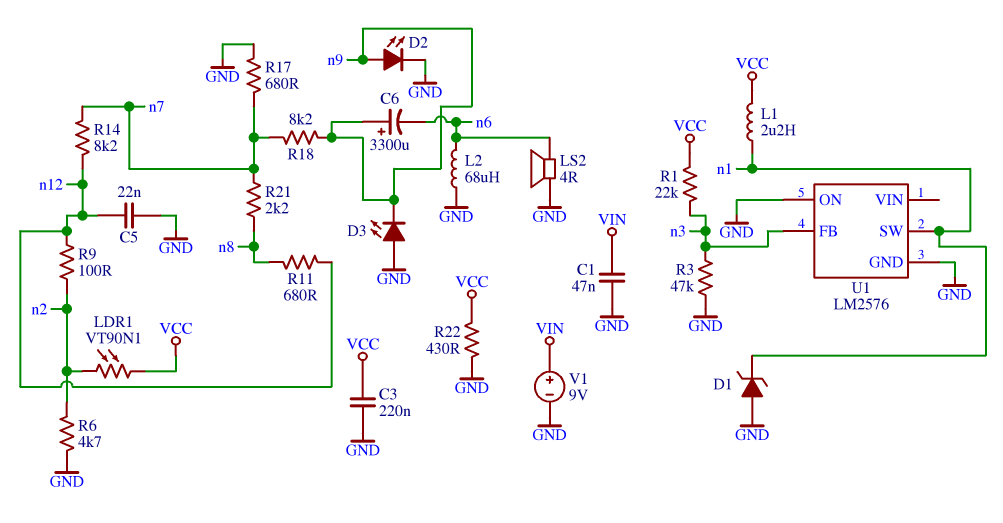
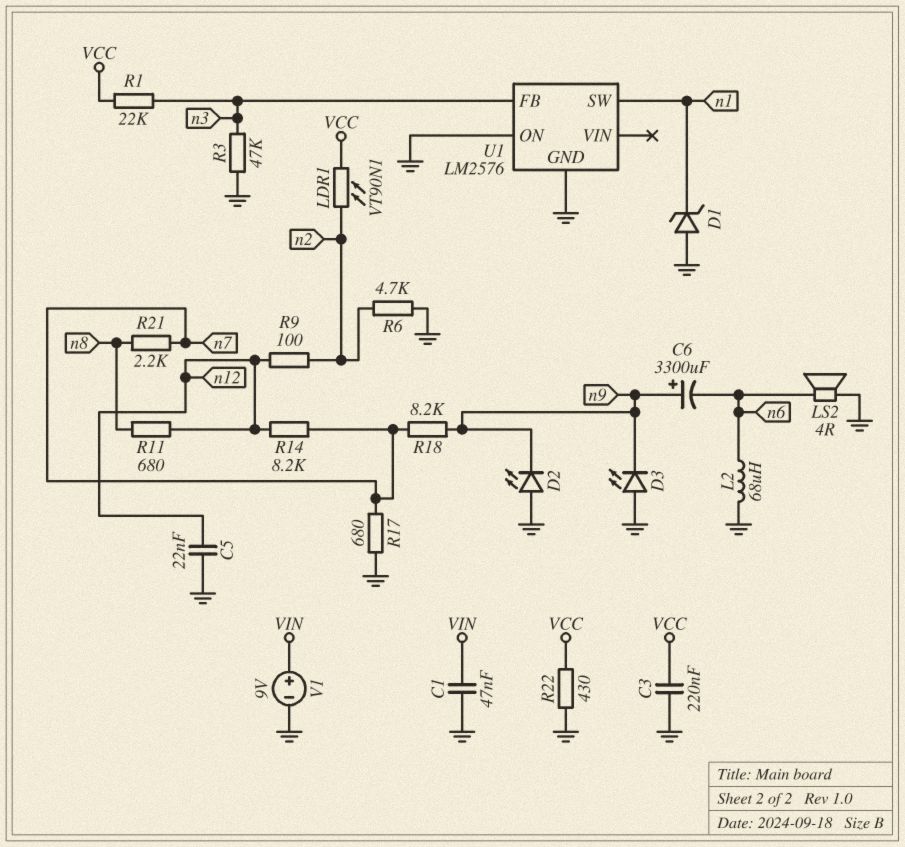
D2: LED (A n9, K GND) -> LED (A GND, K n9)
L1: 2.2uH (VCC, n1) -> none

